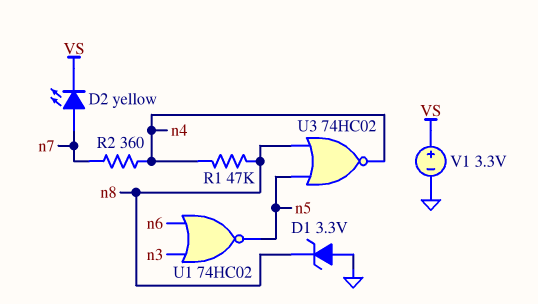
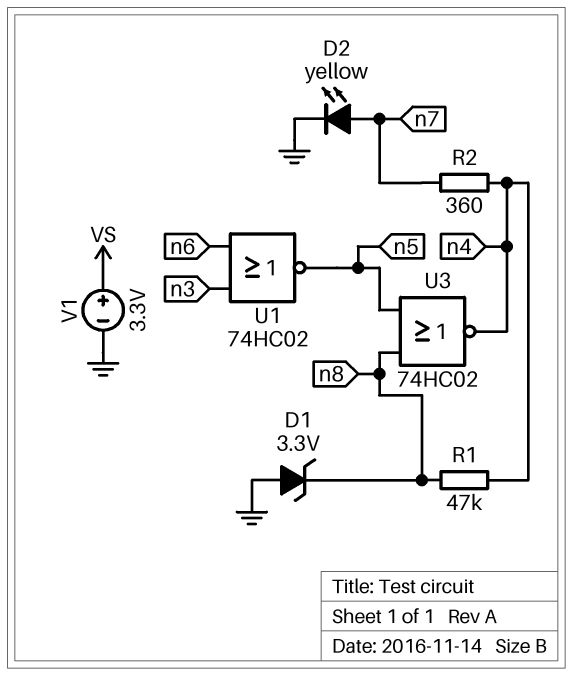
D2: LED yellow (A n7, K VS) -> LED yellow (A n7, K GND)

